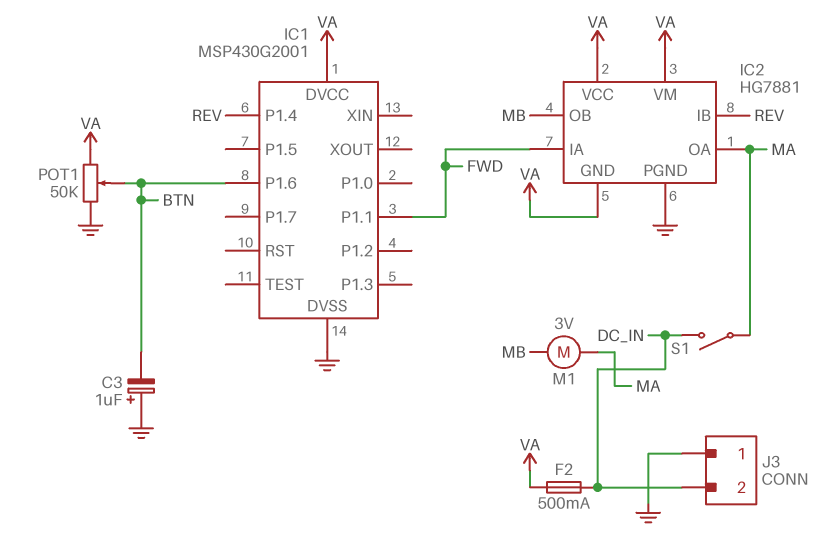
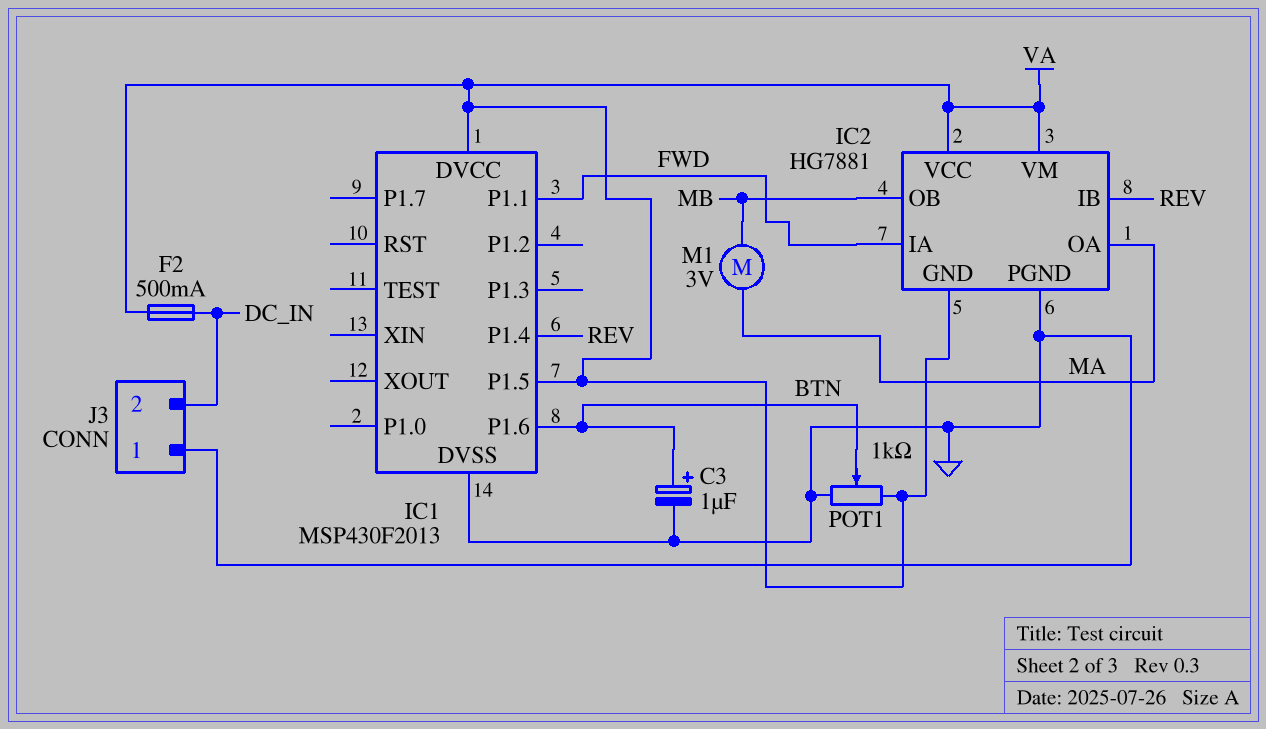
C3: 1uF (plus GND, minus BTN) -> 1uF (plus BTN, minus GND)
IC1: MSP430G2001 -> MSP430F2013
IC1 pin P1.5: none -> VA
POT1: 50k (GND, VA, wiper BTN) -> 1k (GND, VA, wiper BTN)
S1: switch (DC_IN, MA) -> none

